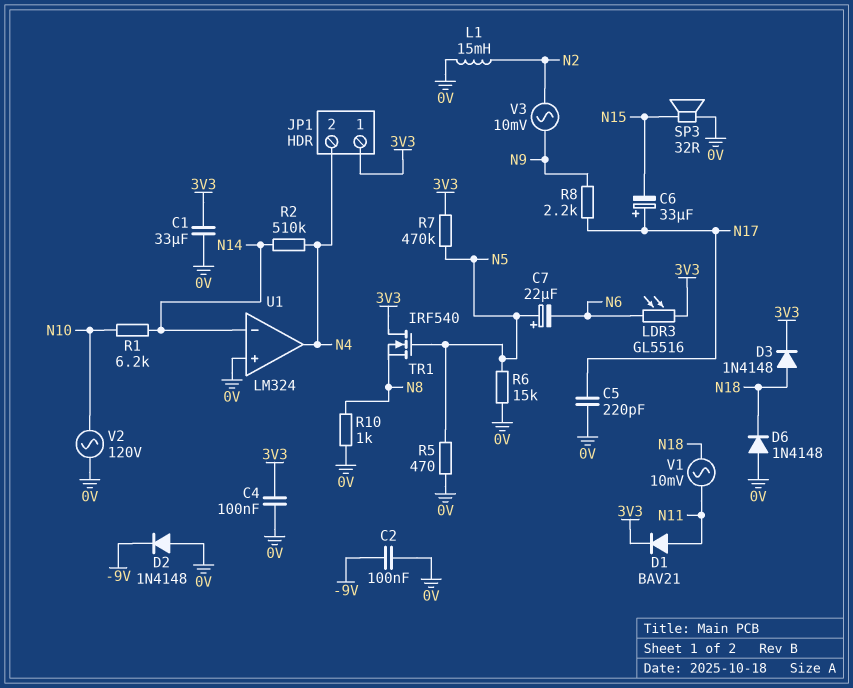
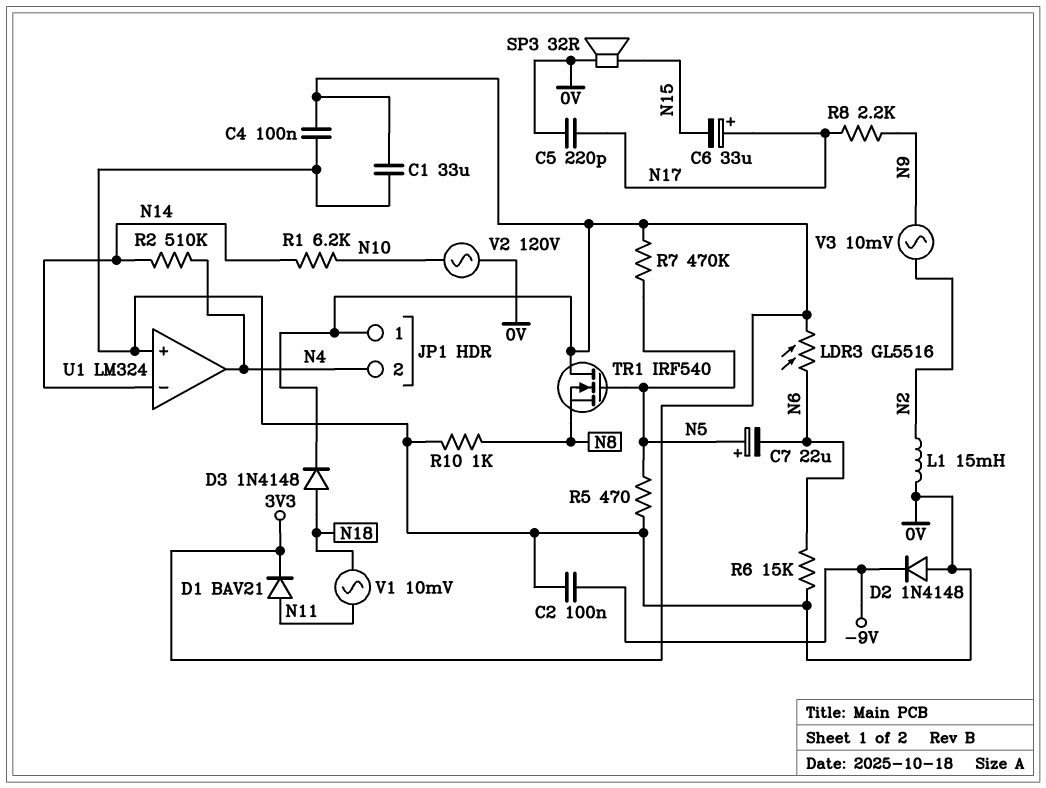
D6: diode 1N4148 (A 0V, K N18) -> none
R6: 15k (0V, N5) -> 15k (0V, N6)

